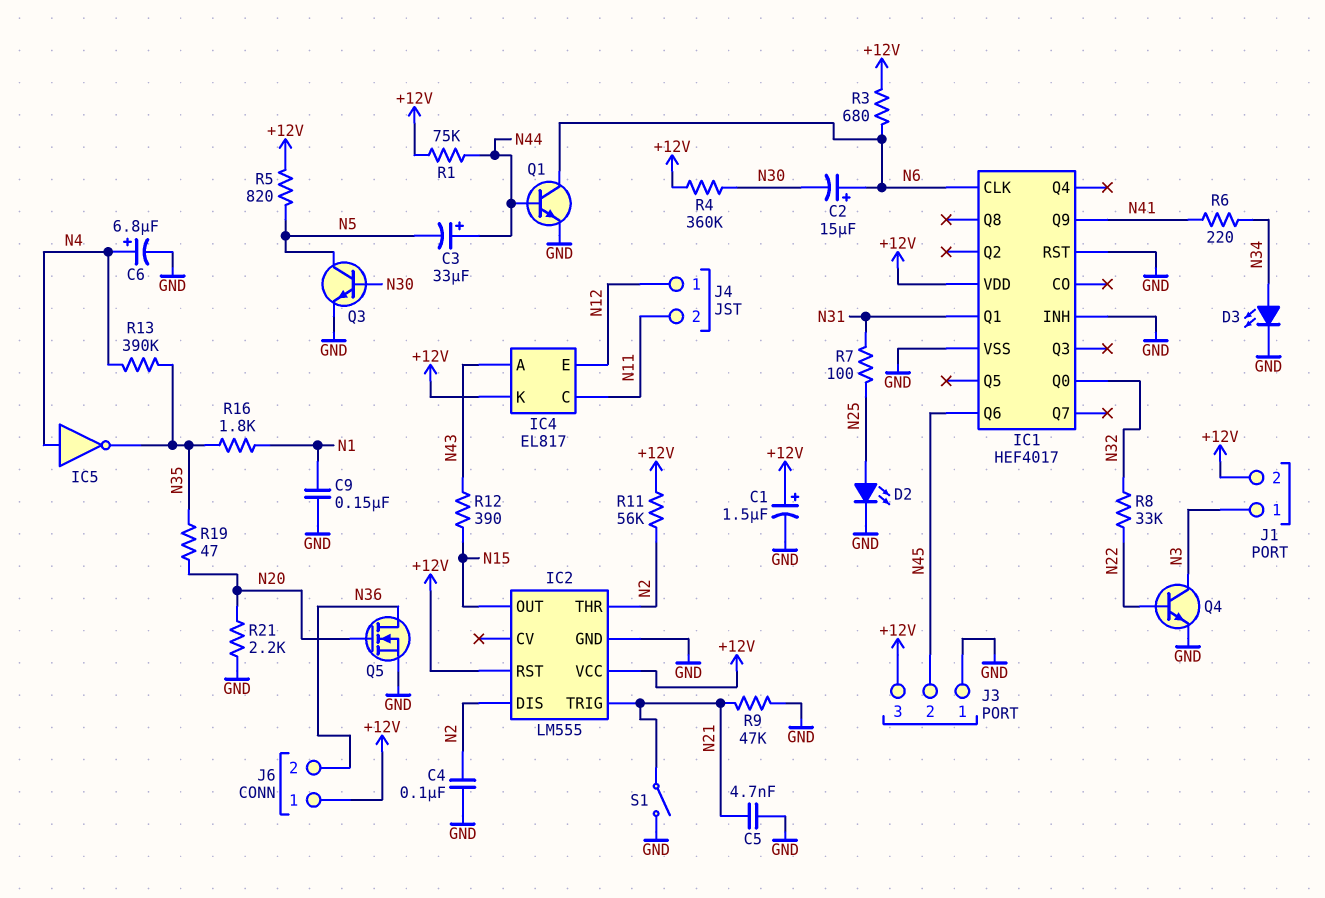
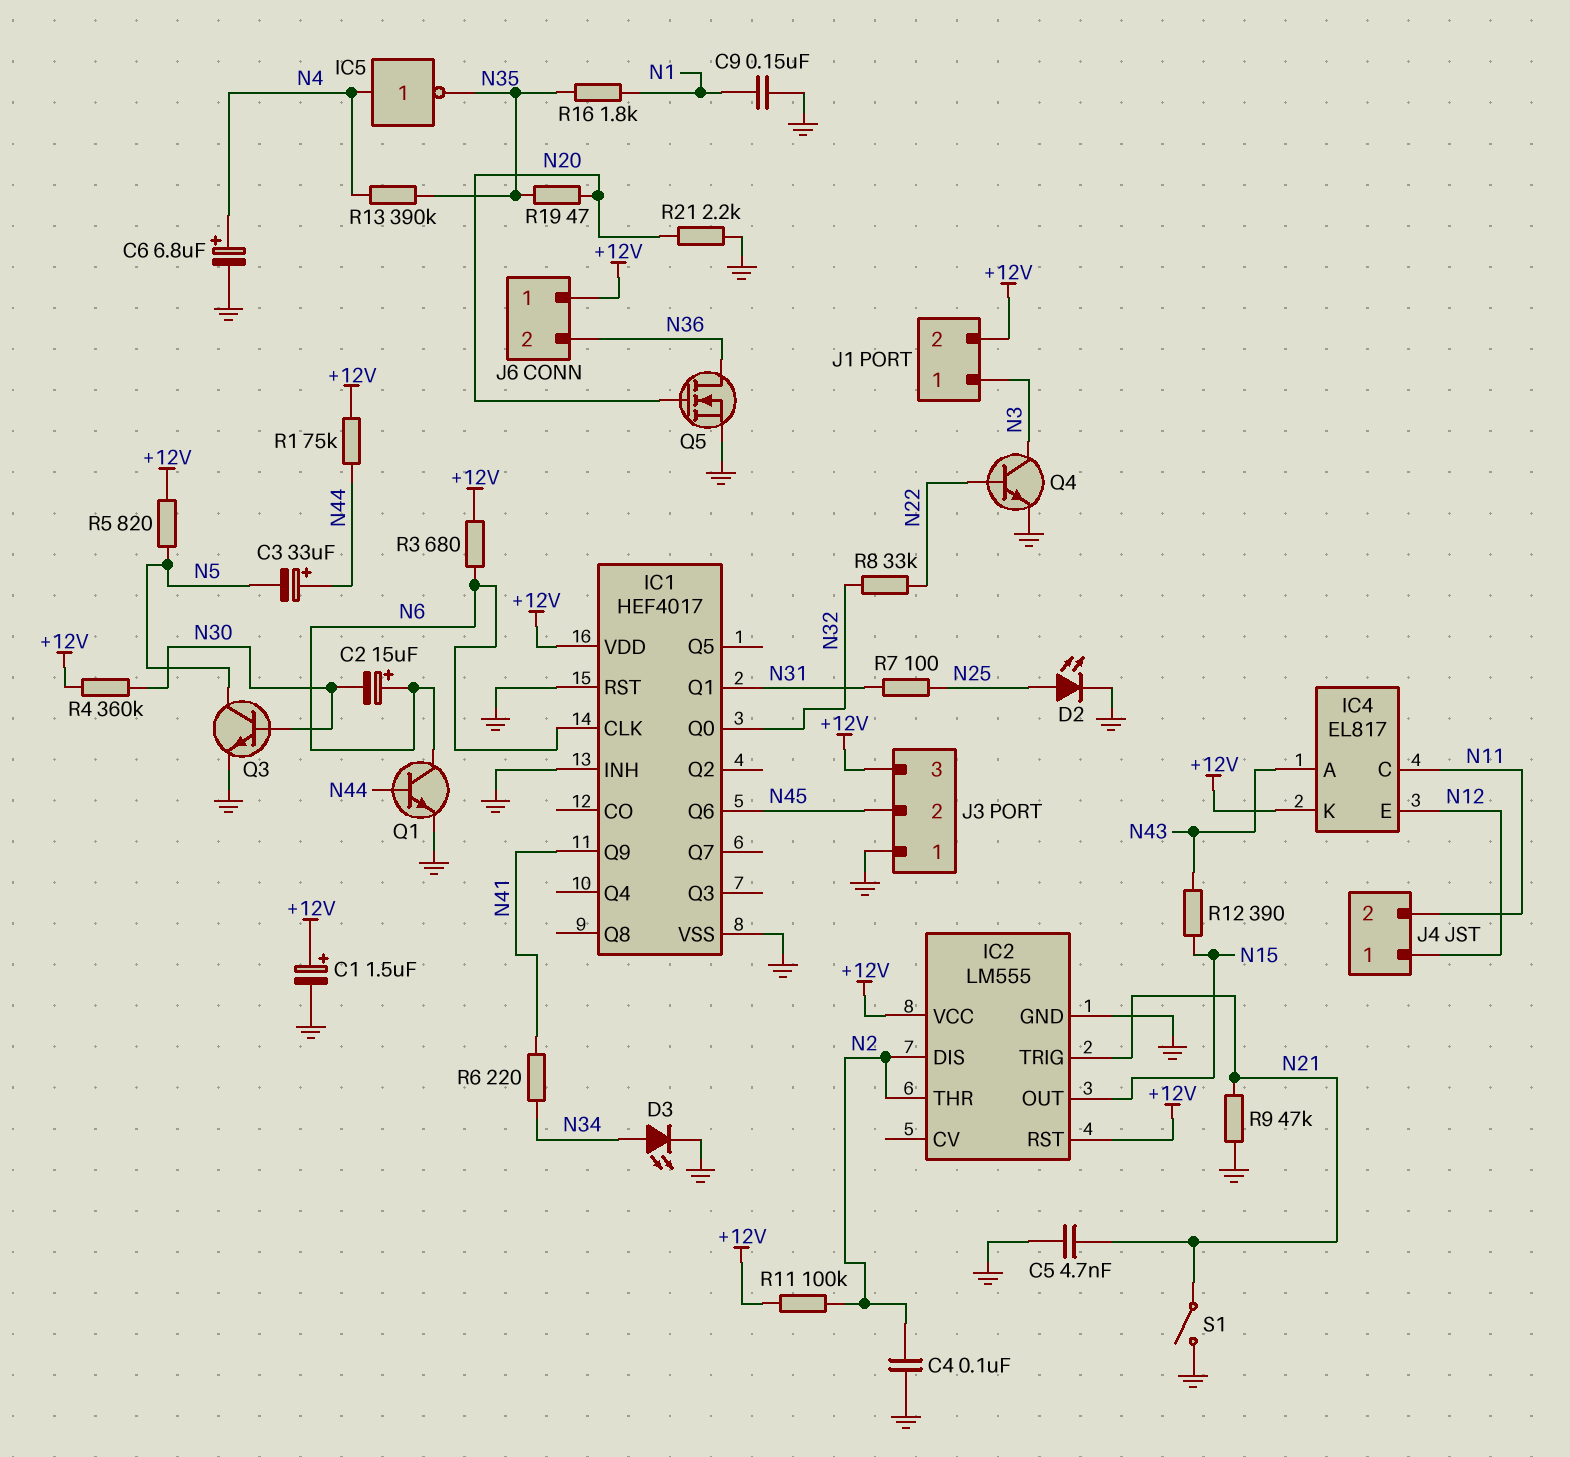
R11: 56k (+12V, N2) -> 100k (+12V, N2)

